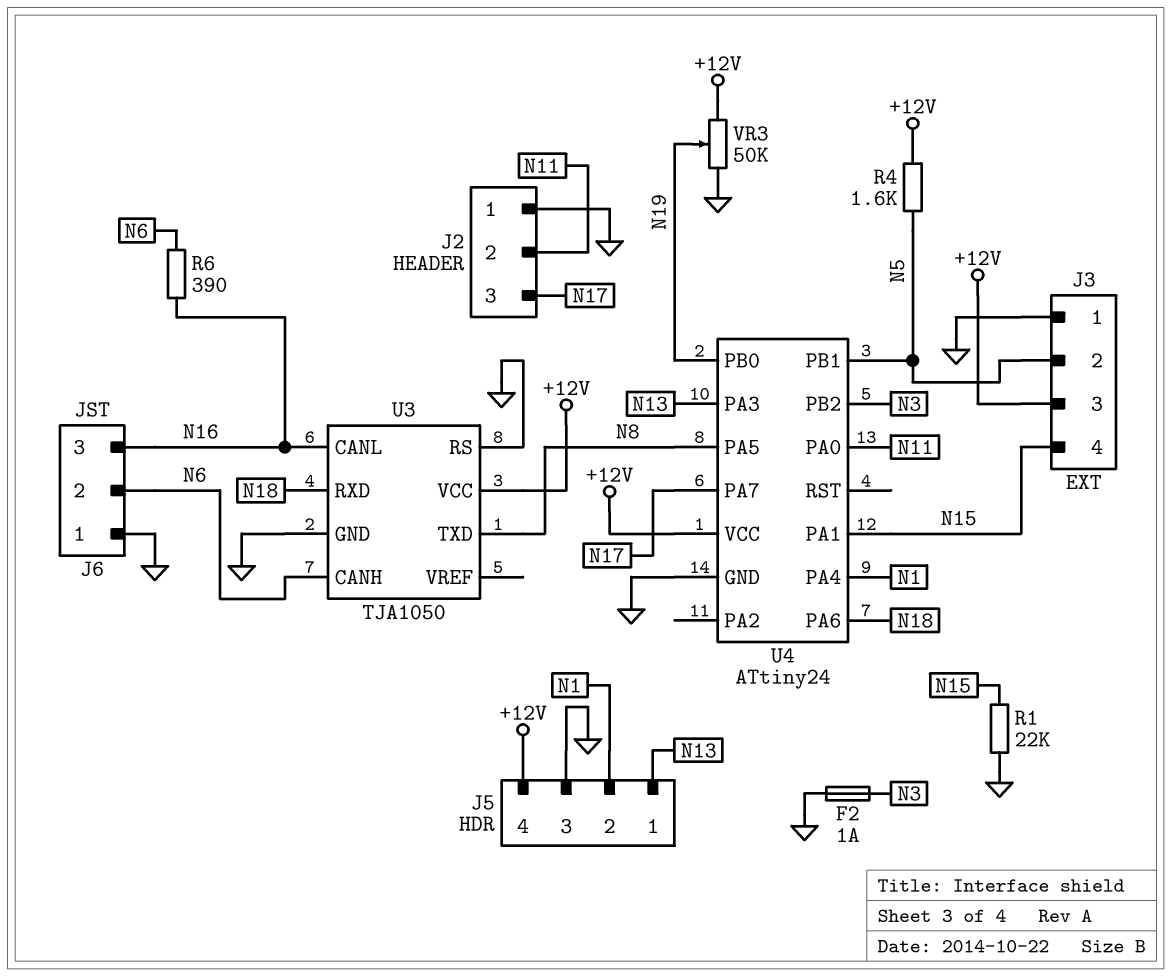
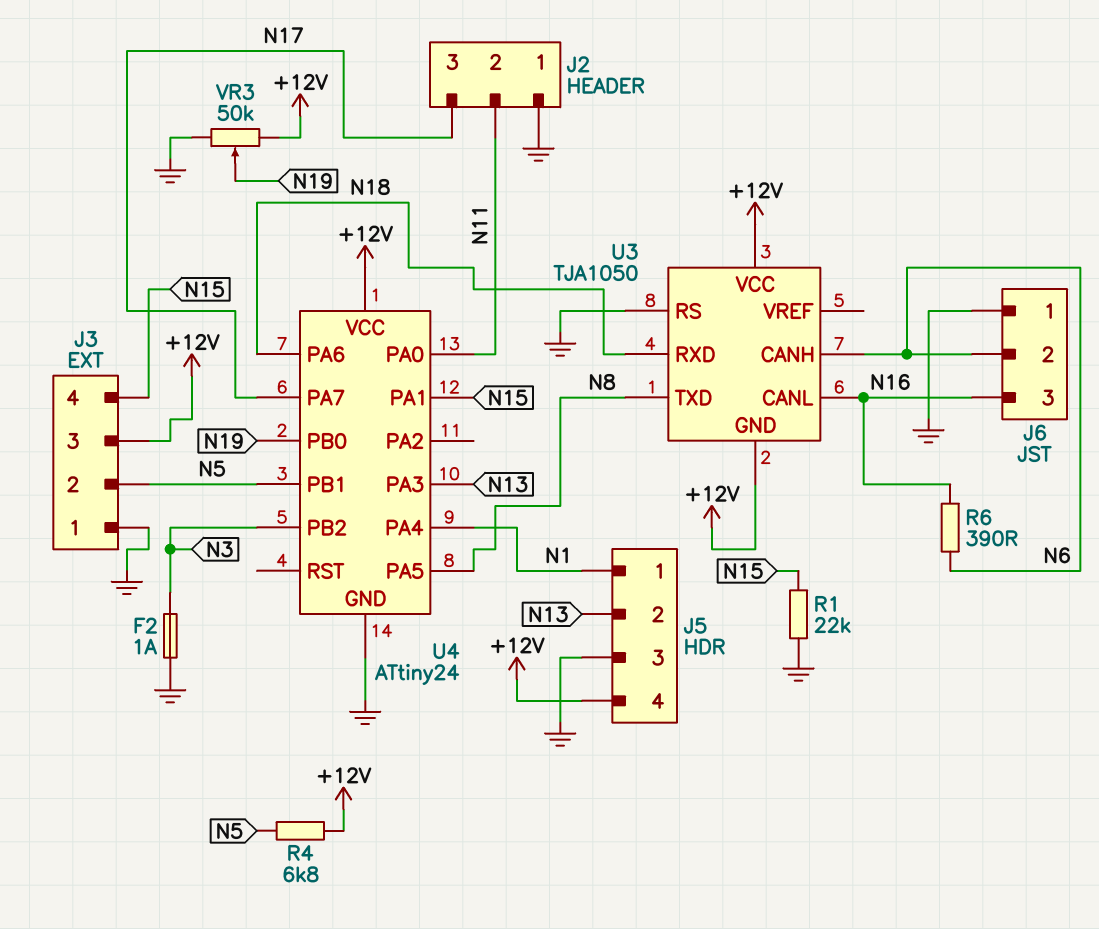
J5 pin 1: N13 -> N1
J5 pin 2: N1 -> N13
R4: 1.6k (+12V, N5) -> 6.8k (+12V, N5)
U3 pin GND: GND -> +12V

